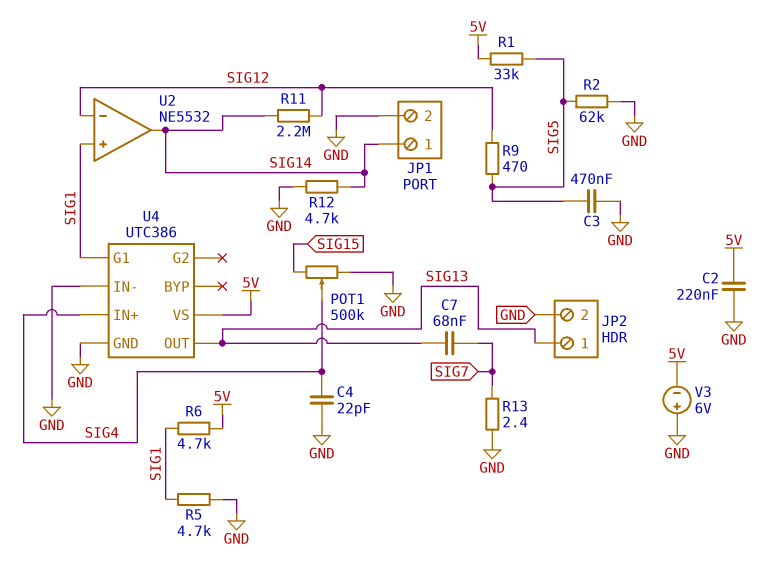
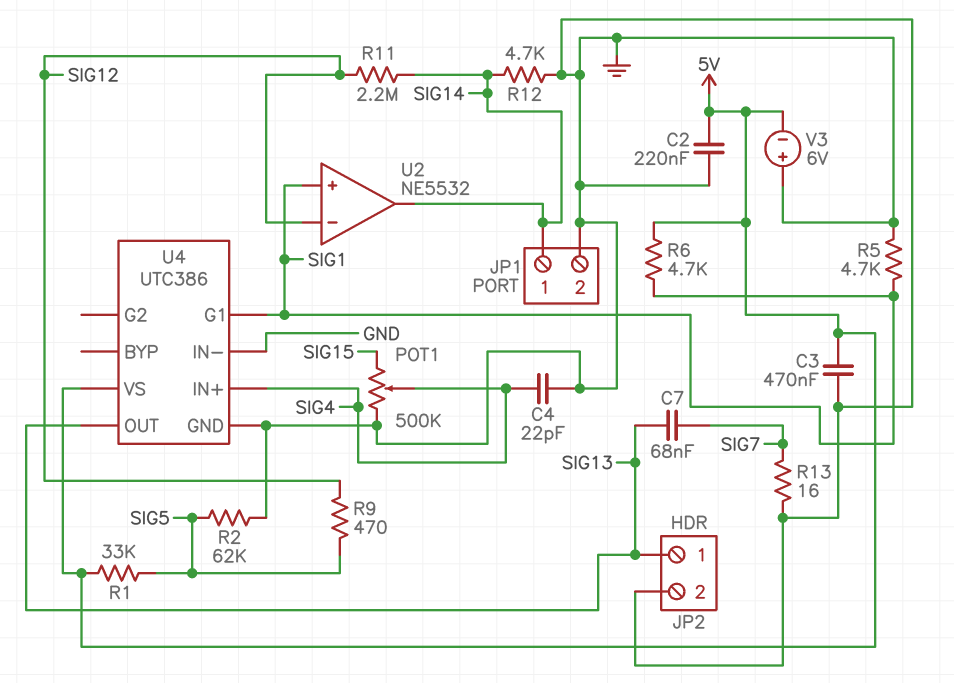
C3: 470nF (GND, SIG5) -> 470nF (5V, GND)
R13: 2.4 (GND, SIG7) -> 16 (GND, SIG7)

